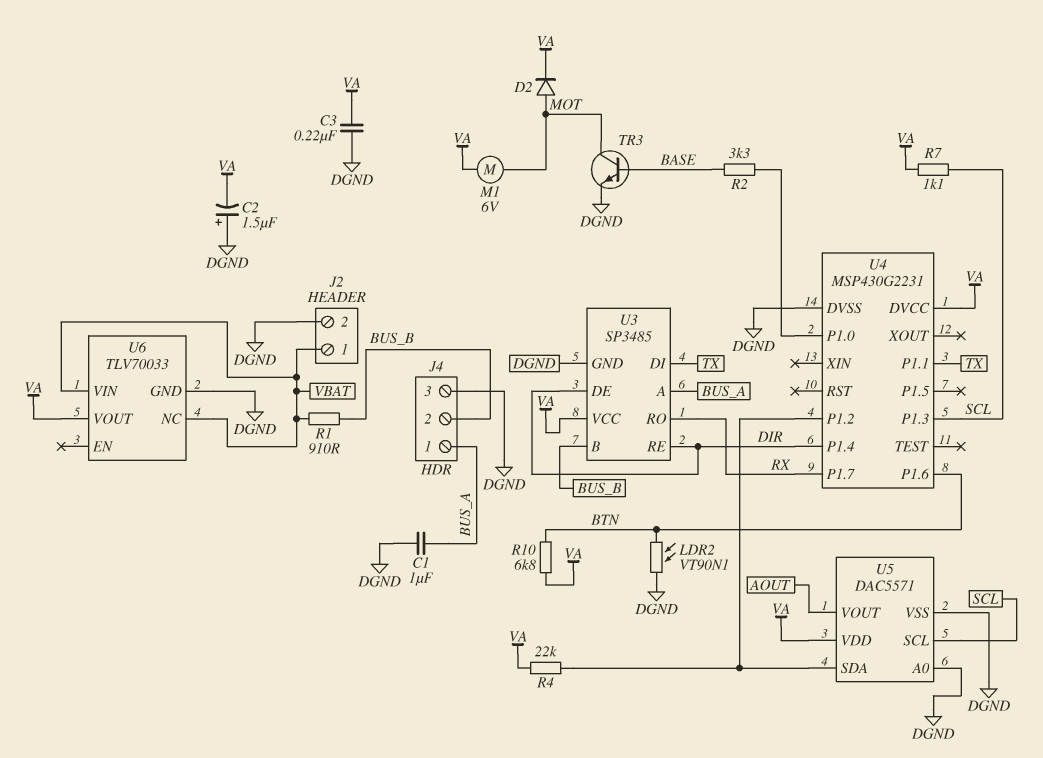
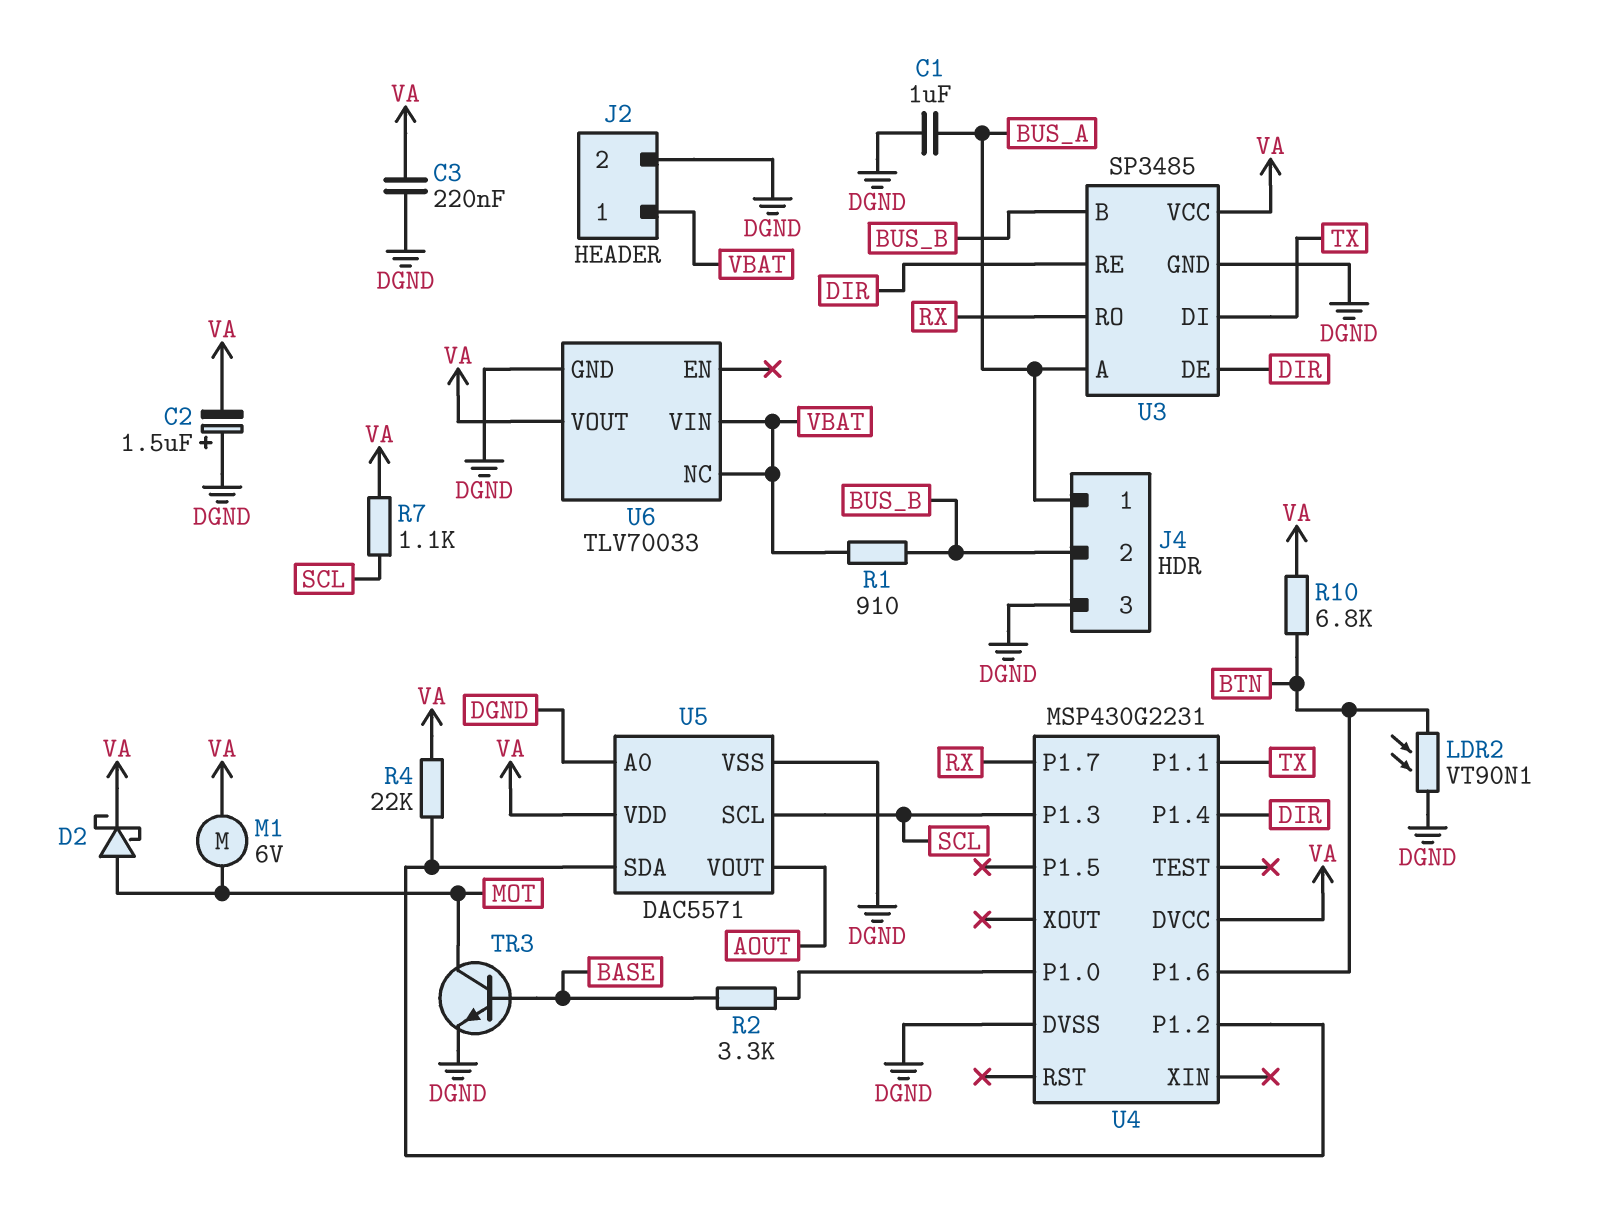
D2: diode (A MOT, K VA) -> schottky (A MOT, K VA)

